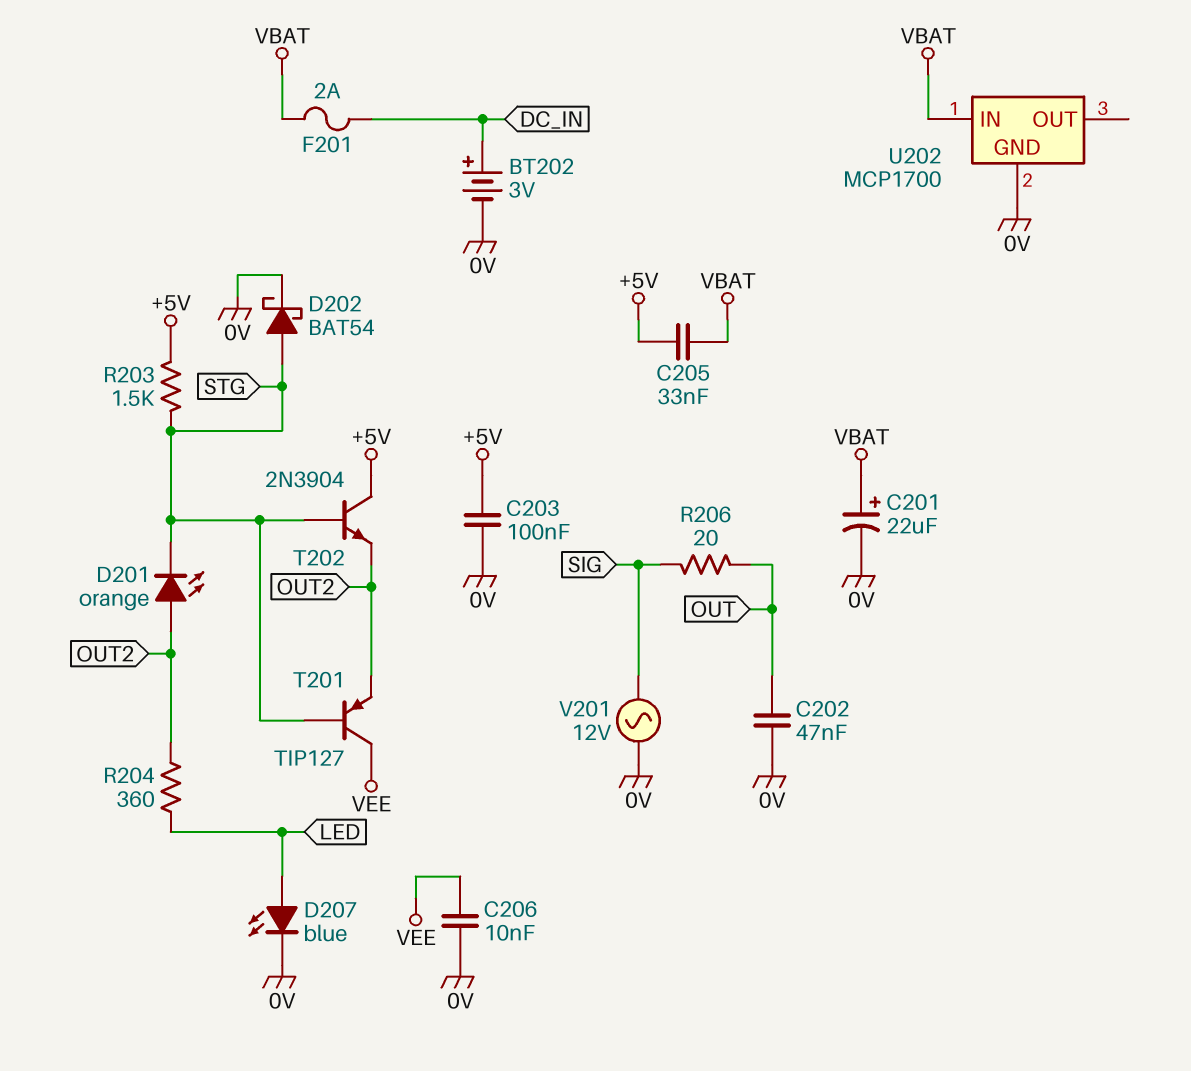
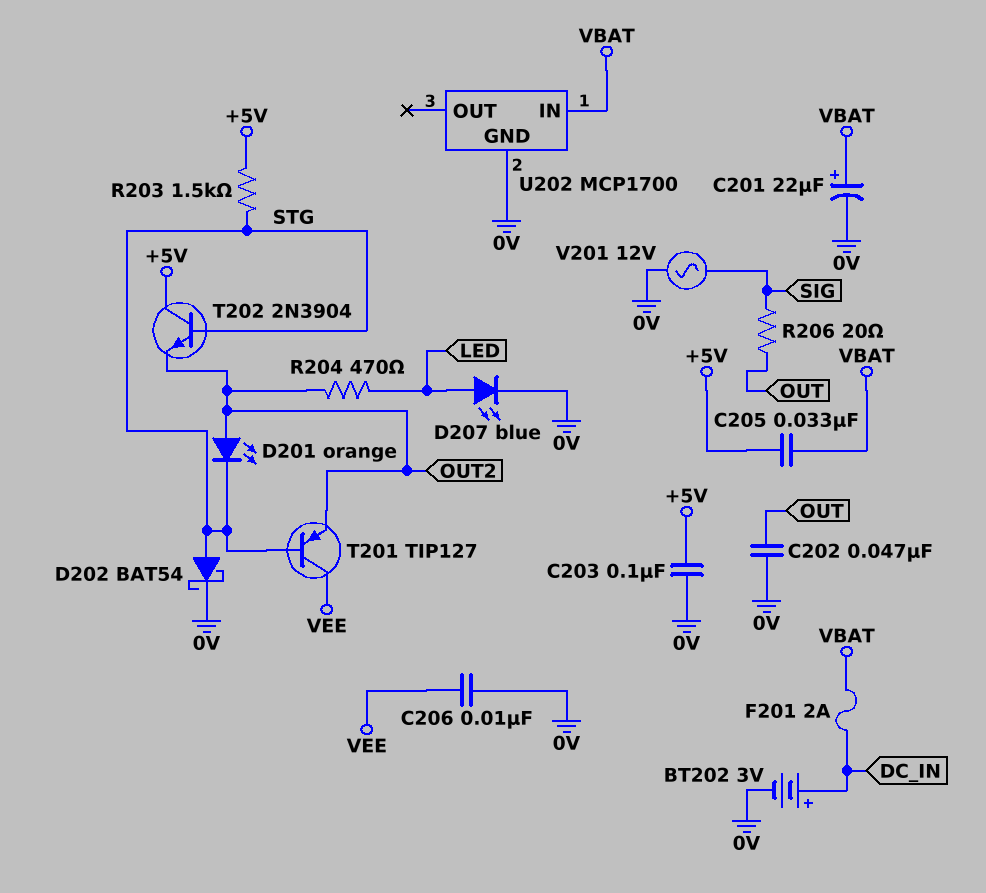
R204: 360 (LED, OUT2) -> 470 (LED, OUT2)

